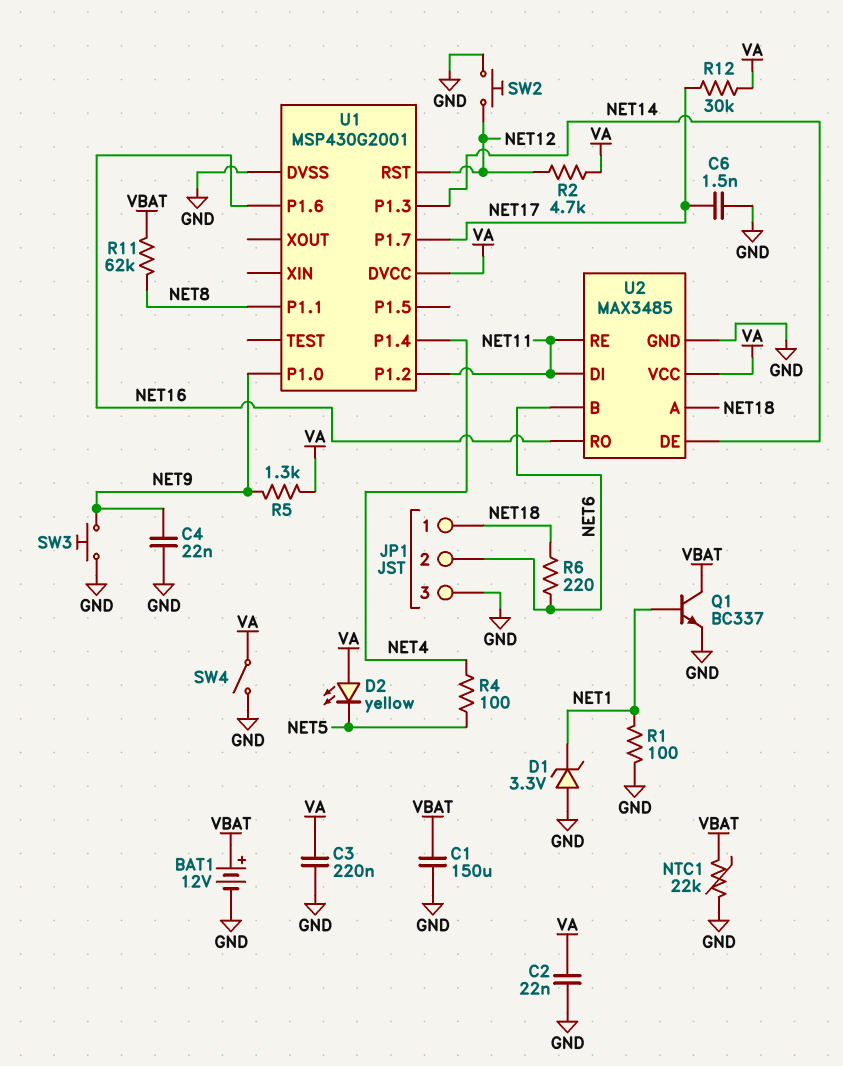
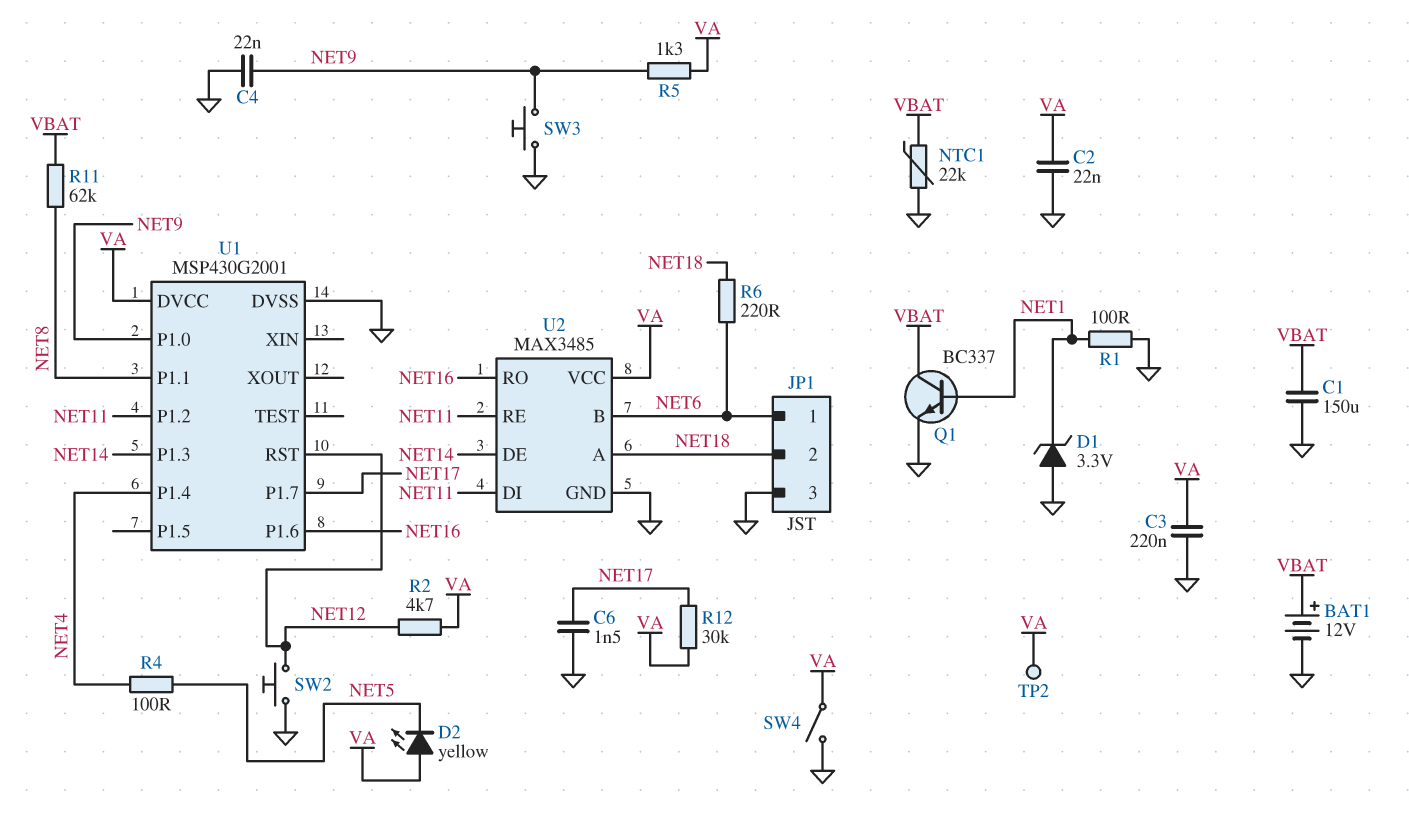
JP1 pin 1: NET18 -> NET6
JP1 pin 2: NET6 -> NET18
TP2: none -> test point (VA)

